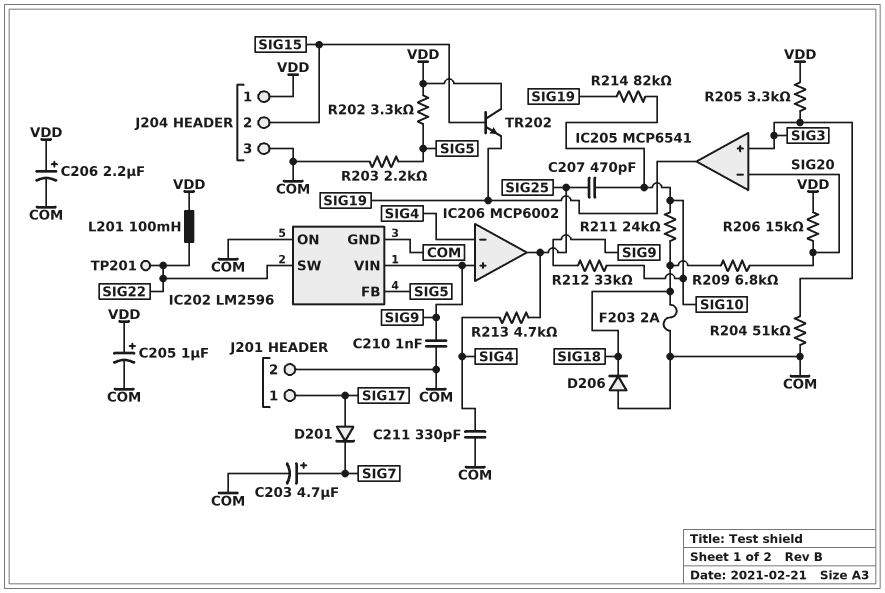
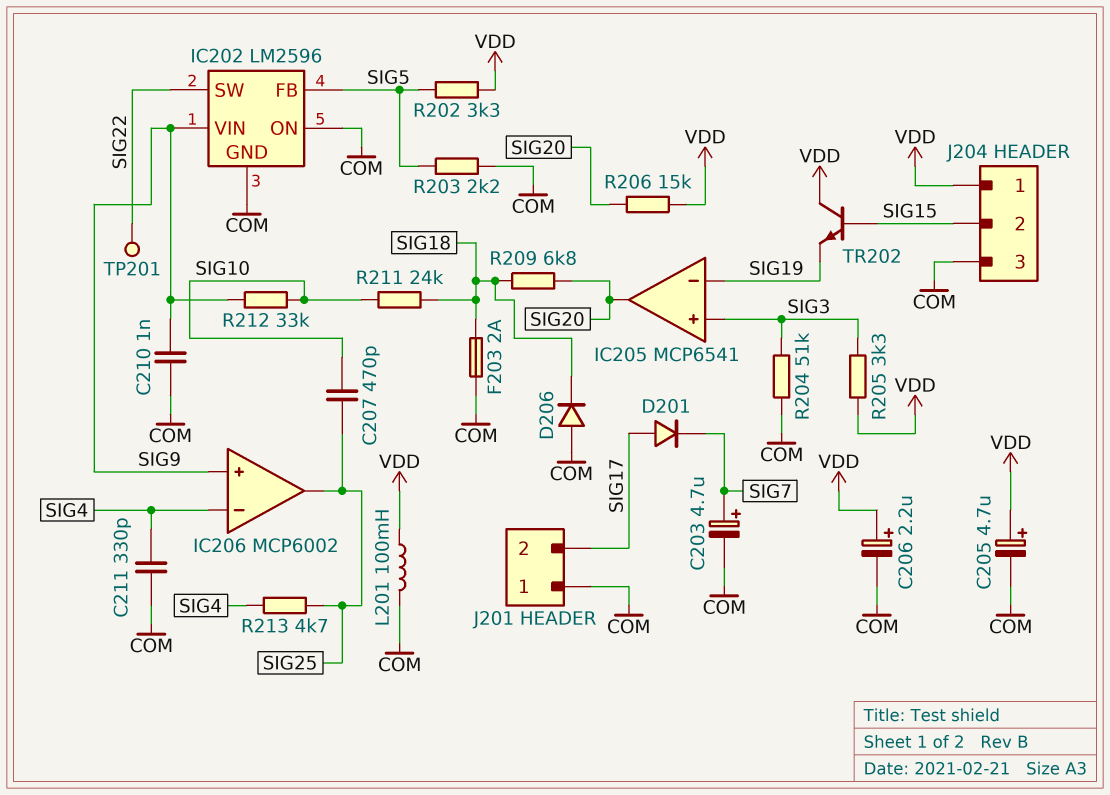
C205: 1uF (plus VDD, minus COM) -> 4.7uF (plus VDD, minus COM)
IC205 pin in-: SIG20 -> SIG19
IC205 pin out: SIG19 -> SIG20
J201 pin 1: SIG17 -> COM
J201 pin 2: COM -> SIG17
L201: 100mH (SIG22, VDD) -> 100mH (COM, VDD)
R214: 82k (SIG10, SIG19) -> none

